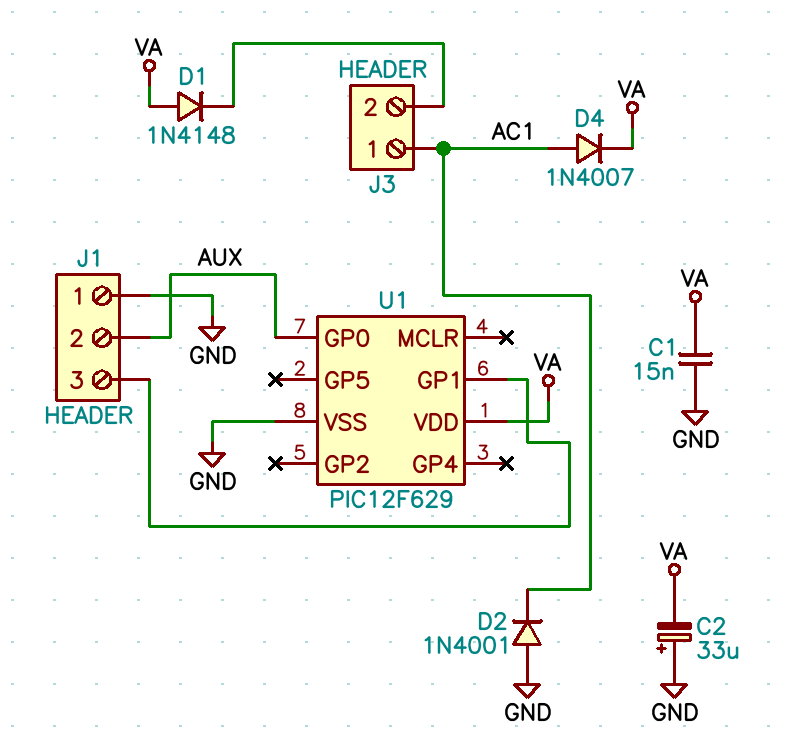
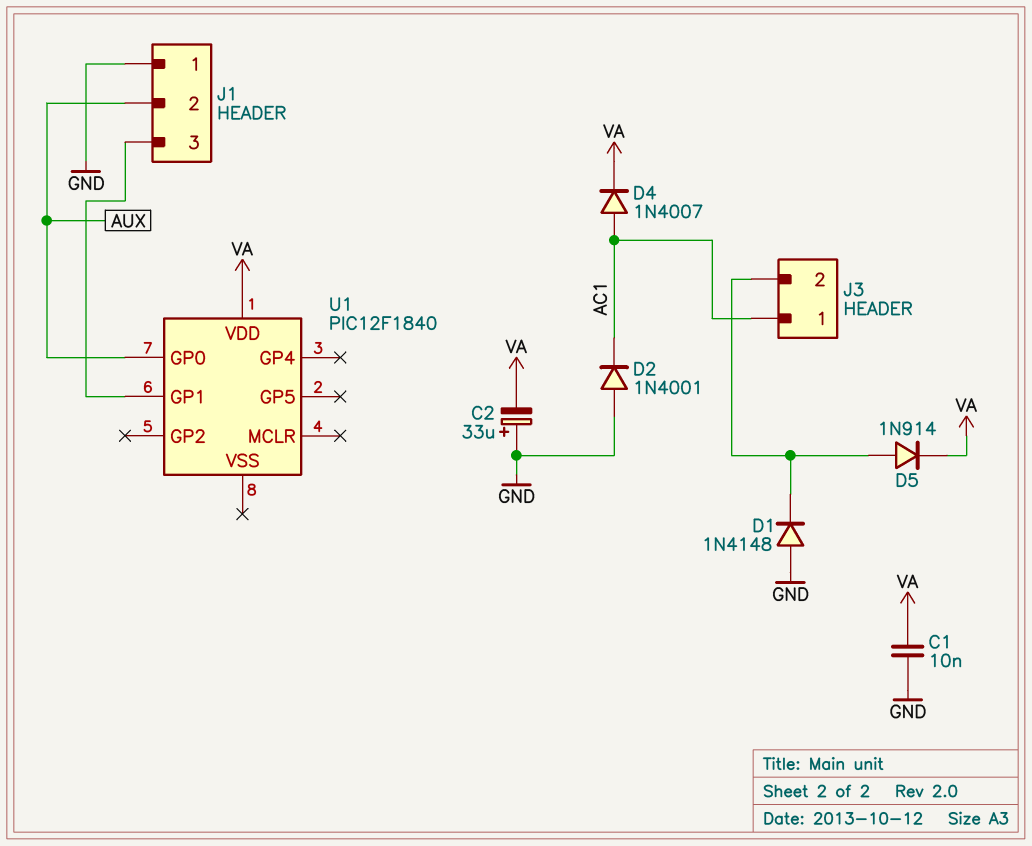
C1: 15nF (GND, VA) -> 10nF (GND, VA)
D1: diode 1N4148 (A VA, K J3/2) -> diode 1N4148 (A GND, K J3/2)
D5: none -> diode 1N914 (A J3/2, K VA)
U1: PIC12F629 -> PIC12F1840
U1 pin VSS: GND -> none

